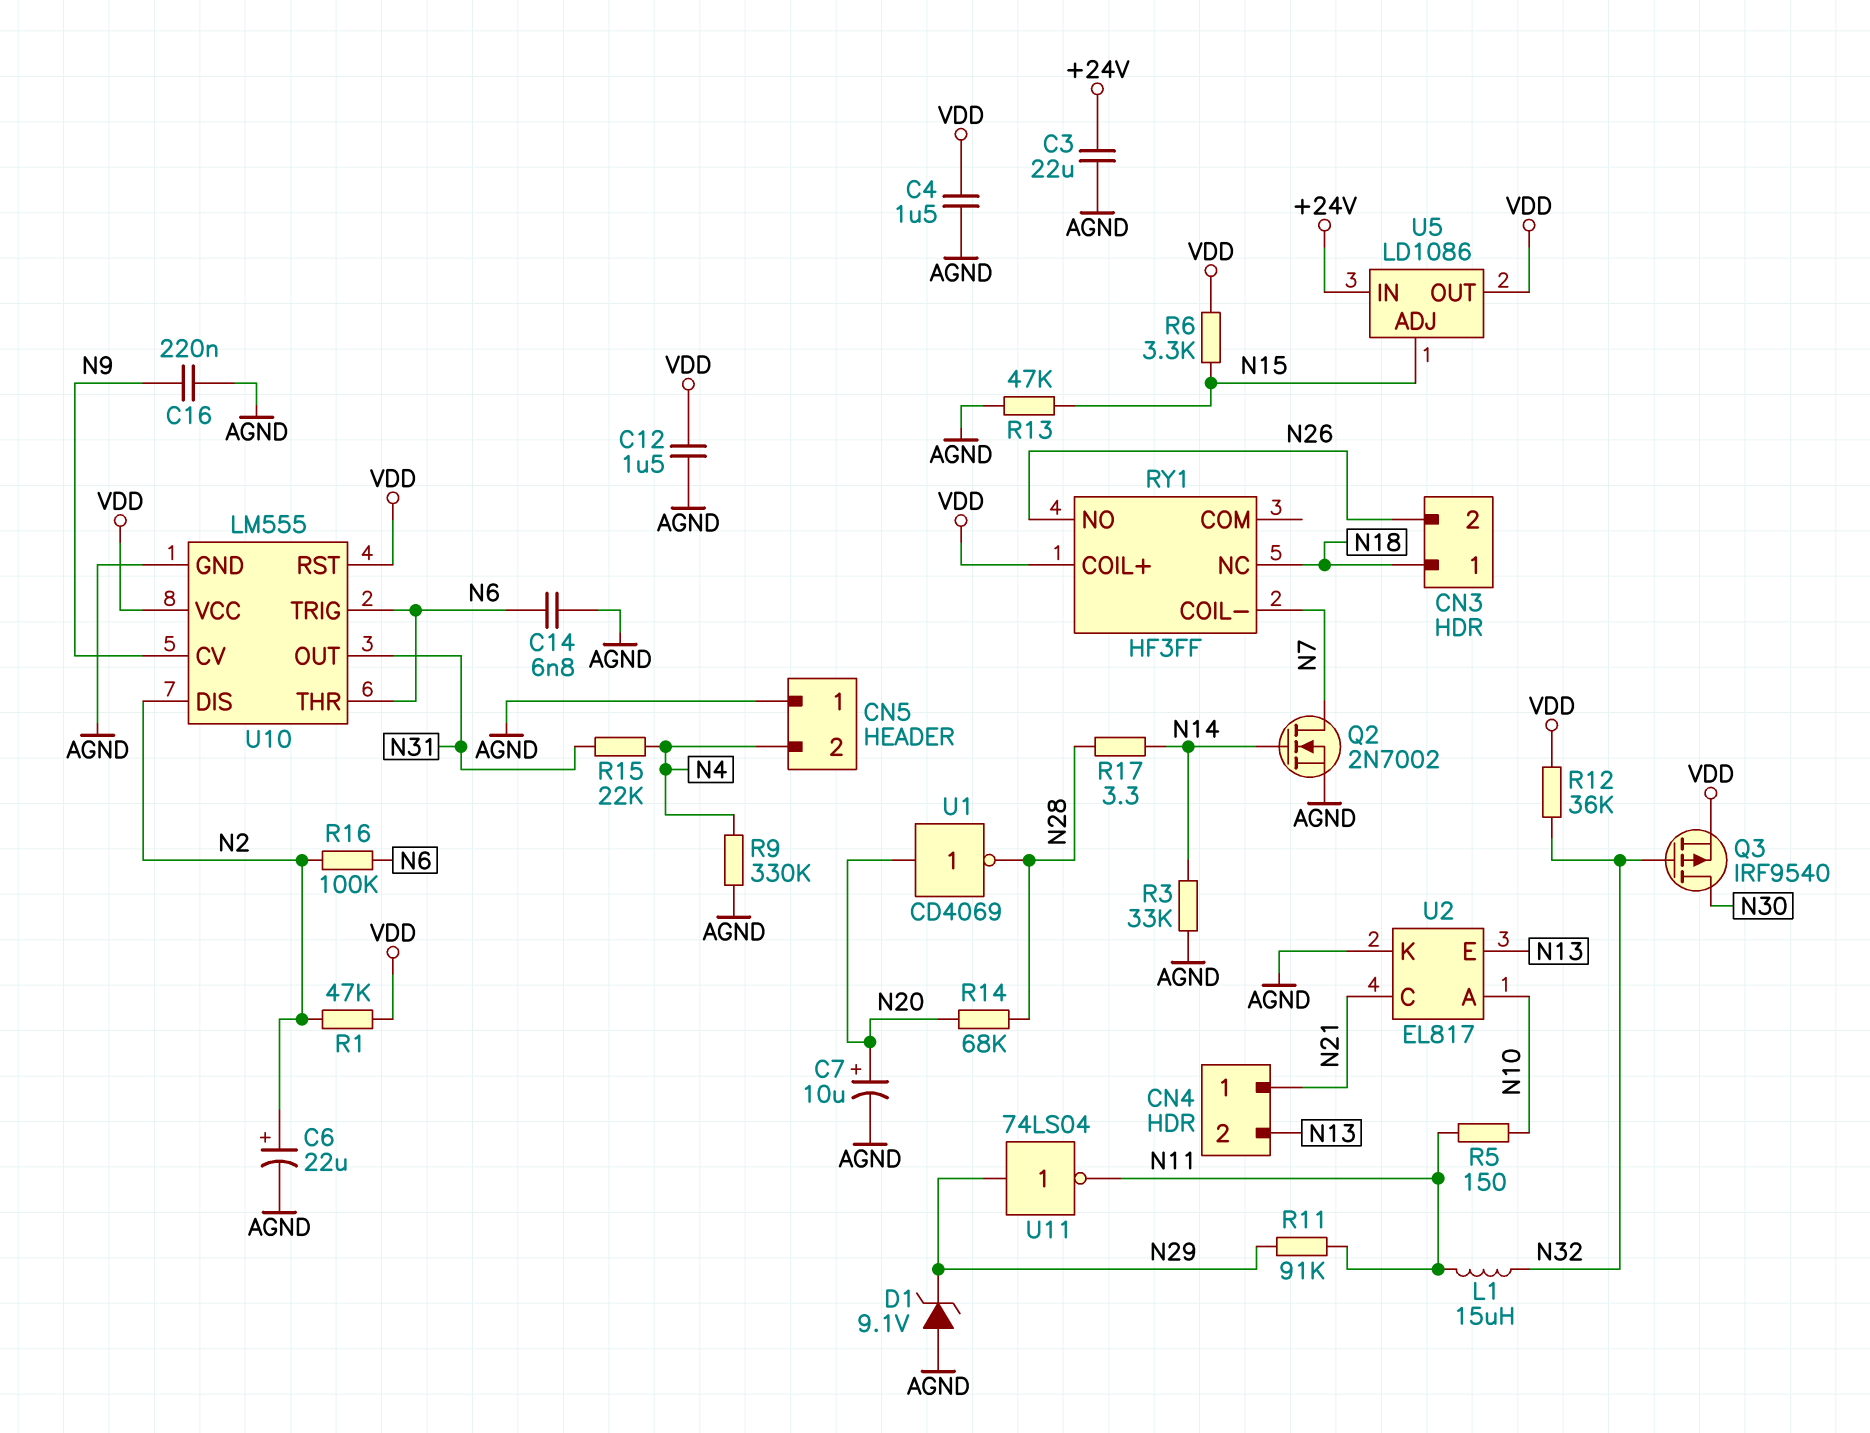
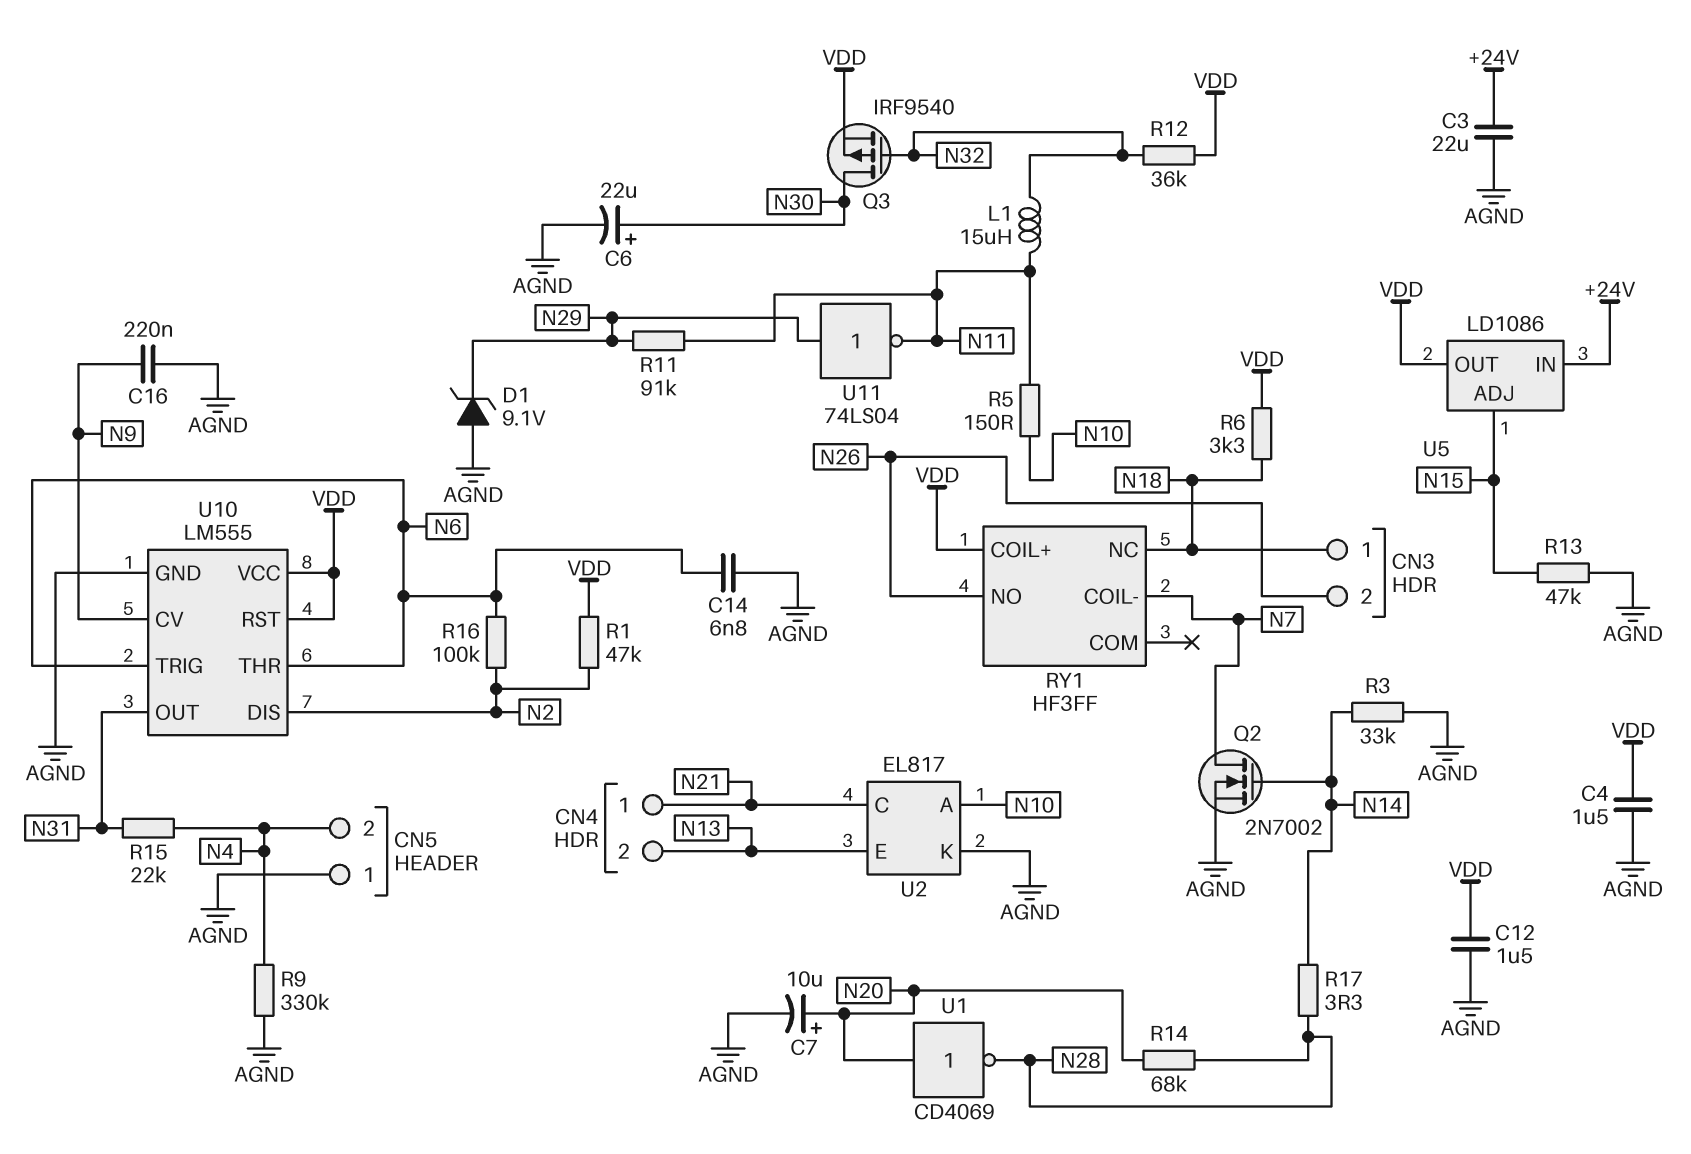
C6: 22uF (plus N2, minus AGND) -> 22uF (plus N30, minus AGND)
R6: 3.3k (N15, VDD) -> 3.3k (N18, VDD)

